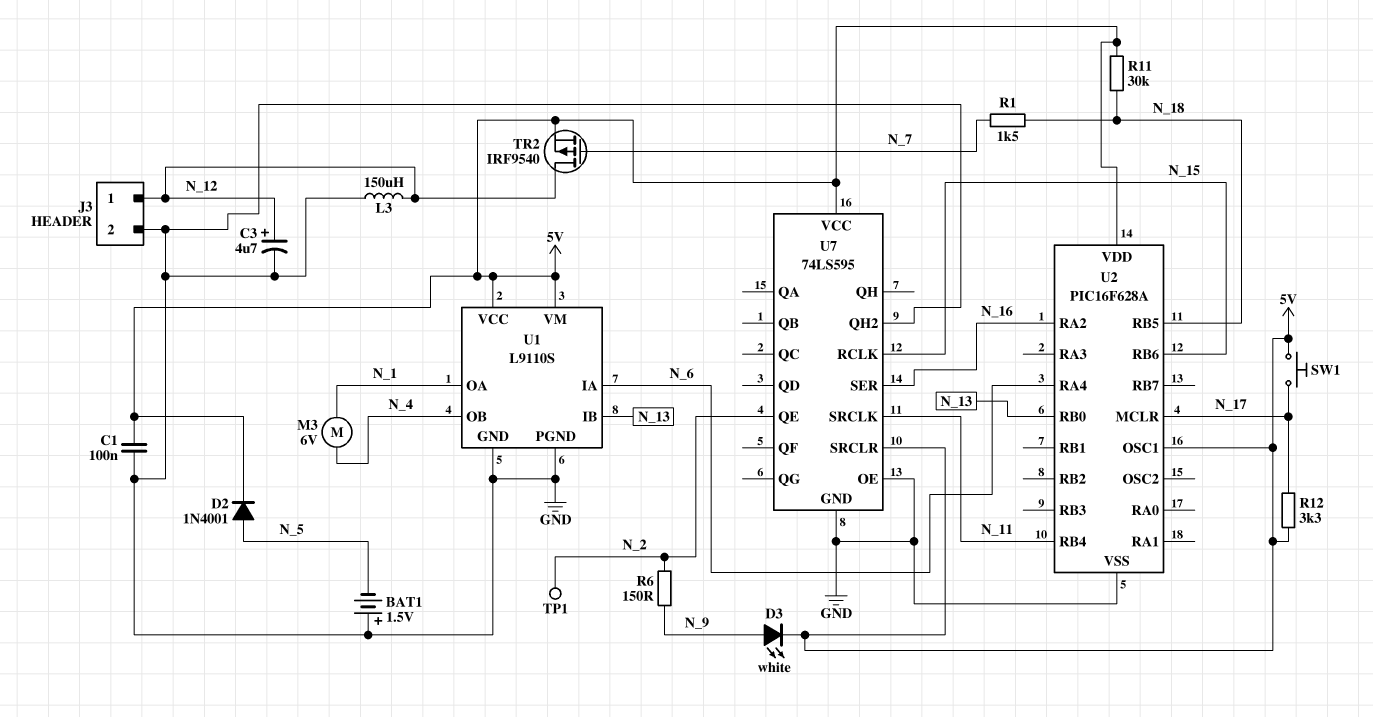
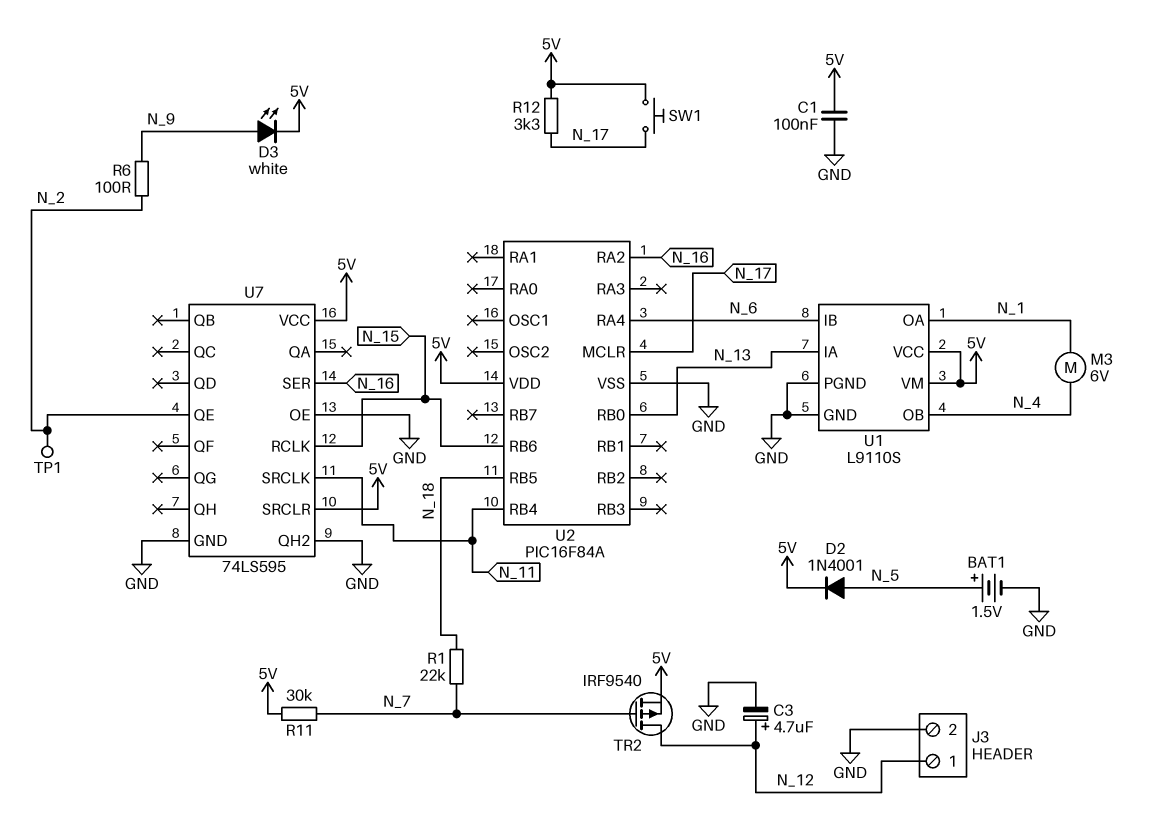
BAT1: 1.5V (plus GND, minus N_5) -> 1.5V (plus N_5, minus GND)
L3: 150uH (GND, N_12) -> none
R1: 1.5k (N_7, N_18) -> 22k (N_7, N_18)
R6: 150 (N_2, N_9) -> 100 (N_2, N_9)
R11: 30k (5V, N_18) -> 30k (5V, N_7)
U1 pin IA: N_6 -> N_13
U1 pin IB: N_13 -> N_6
U2: PIC16F628A -> PIC16F84A
U2 pin OSC1: 5V -> none

